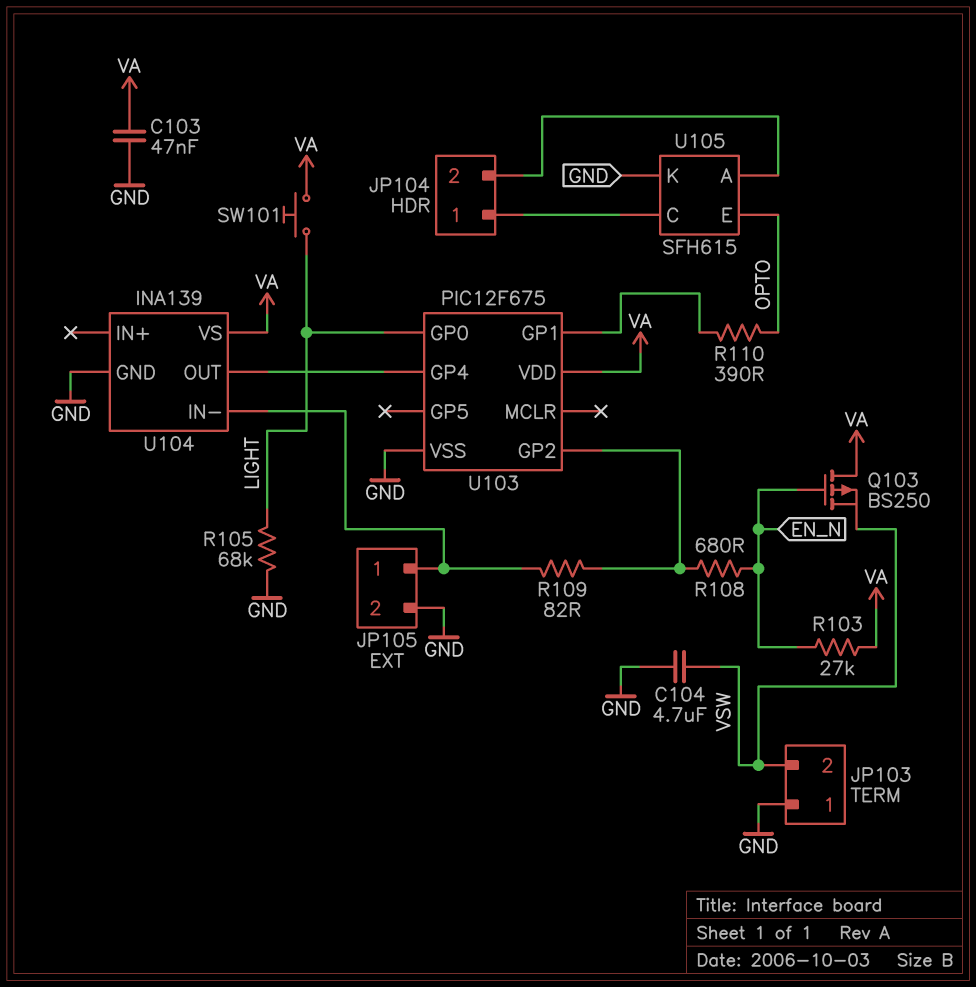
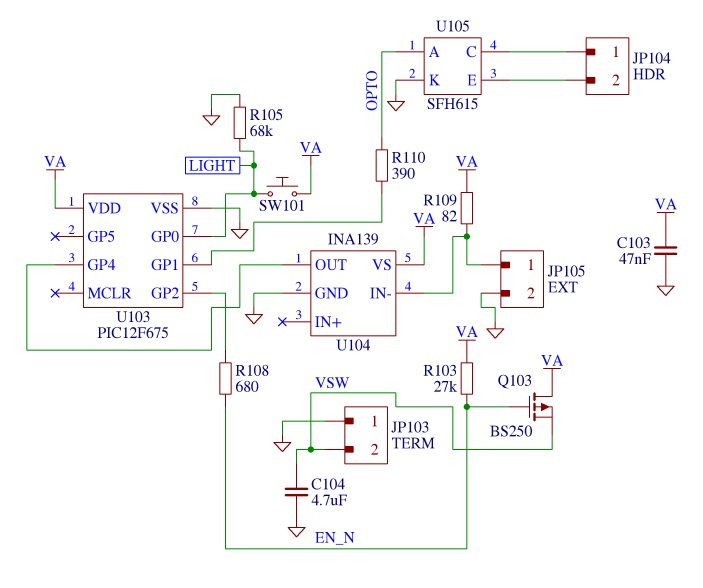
R109: 82 (JP105/1, U103/GP2) -> 82 (JP105/1, VA)
U105 pin A: JP104/2 -> OPTO
U105 pin E: OPTO -> JP104/2

